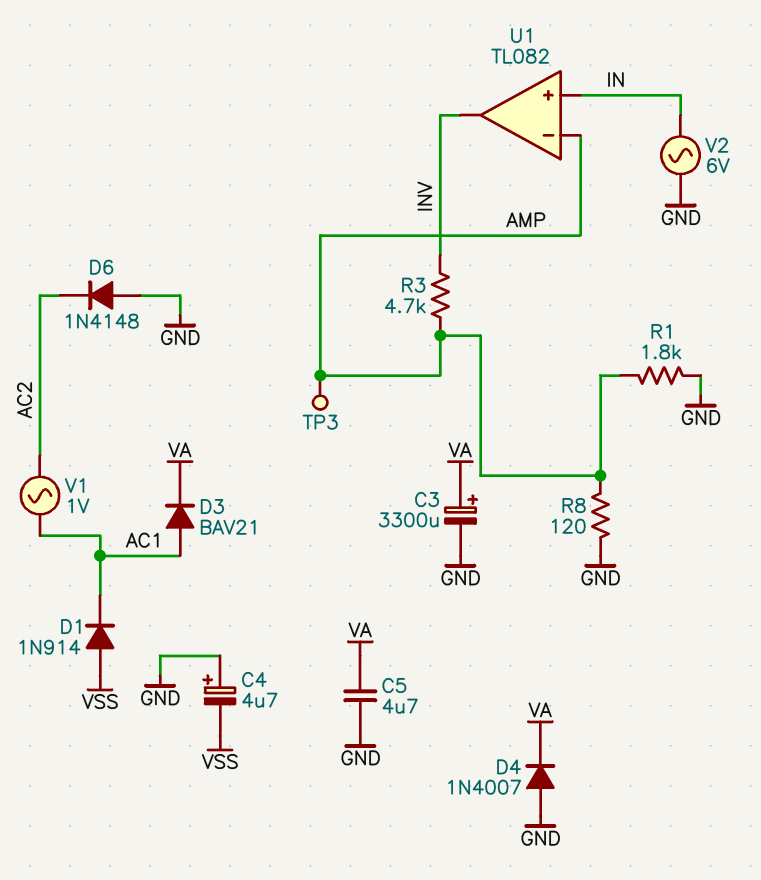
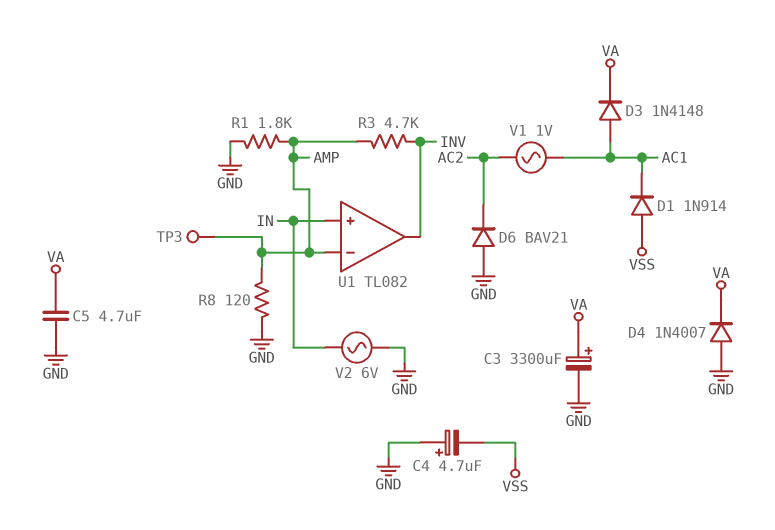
D3: diode BAV21 (A AC1, K VA) -> diode 1N4148 (A AC1, K VA)
D6: diode 1N4148 (A GND, K AC2) -> diode BAV21 (A GND, K AC2)

